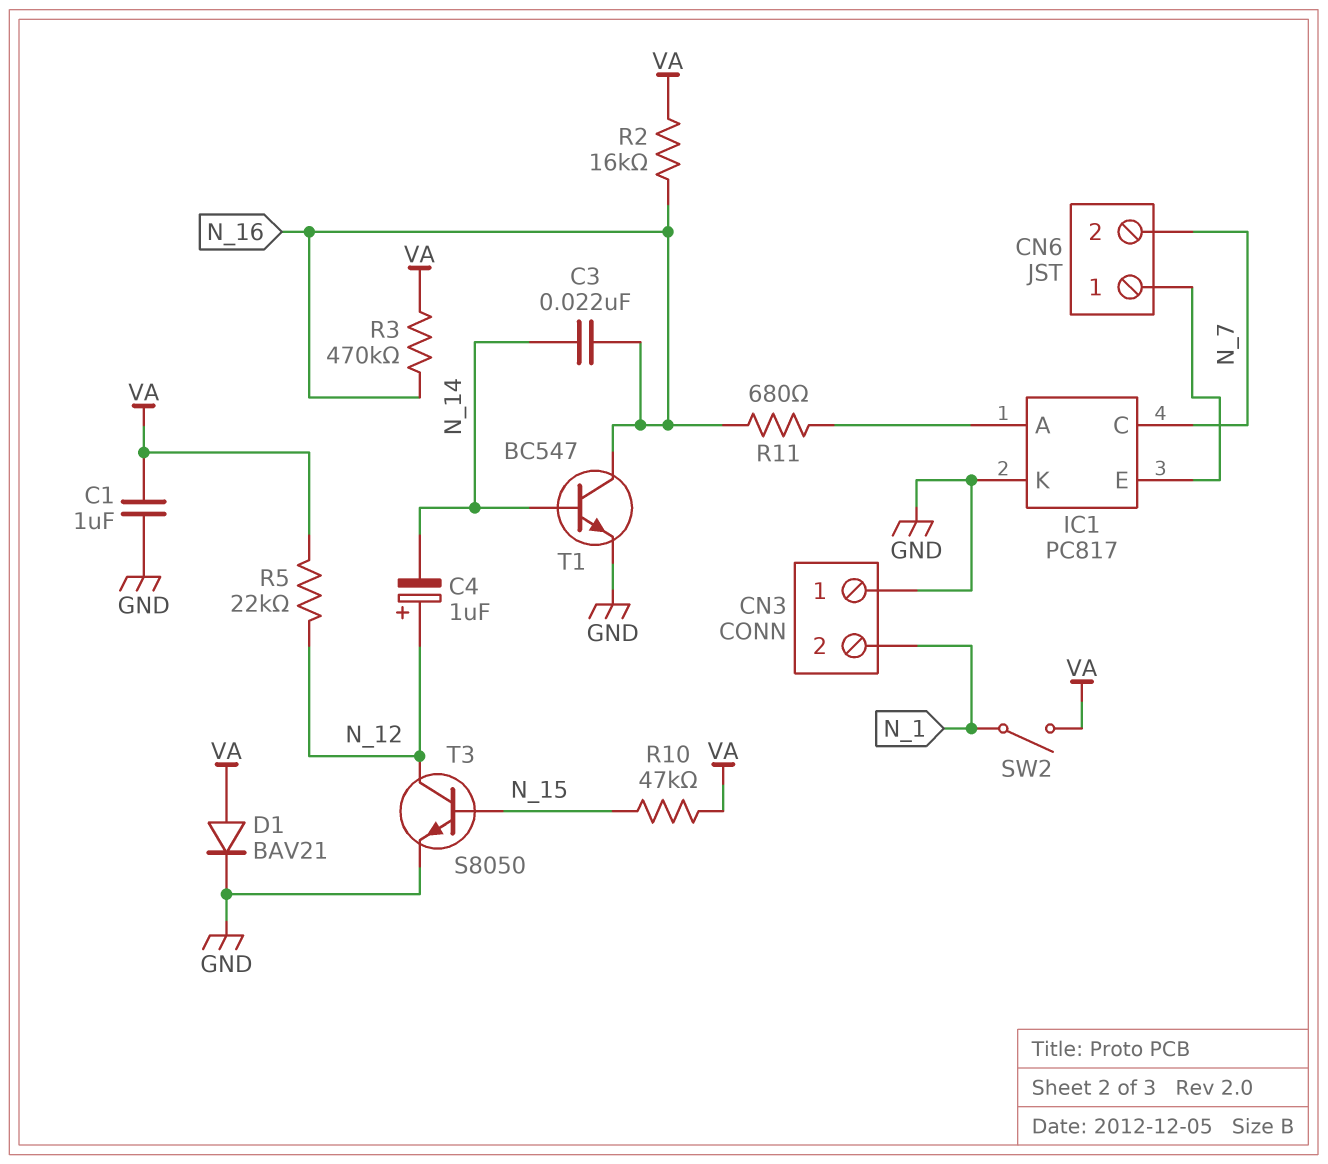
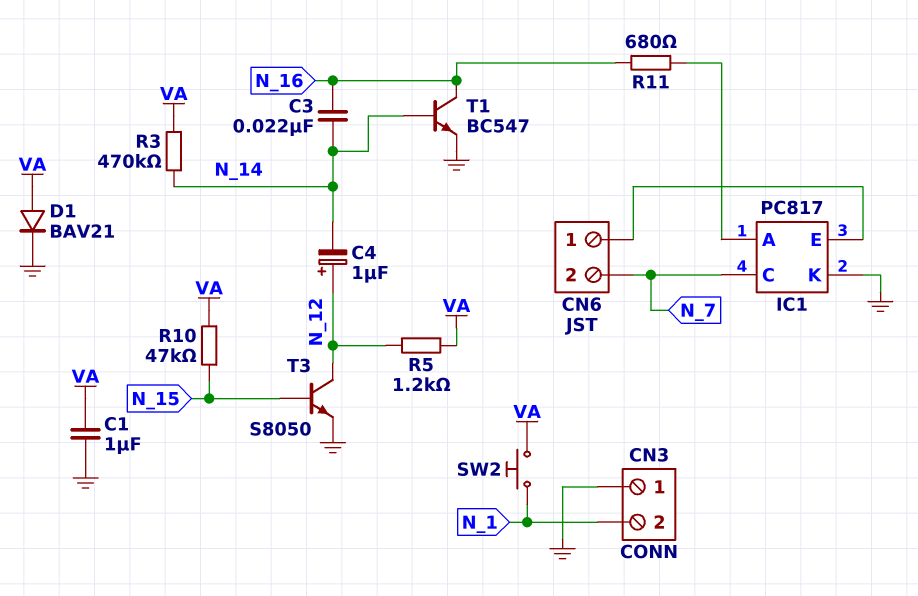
R2: 16k (N_16, VA) -> none
R3: 470k (N_16, VA) -> 470k (N_14, VA)
R5: 22k (N_12, VA) -> 1.2k (N_12, VA)
SW2: switch (N_1, VA) -> button (N_1, VA)

